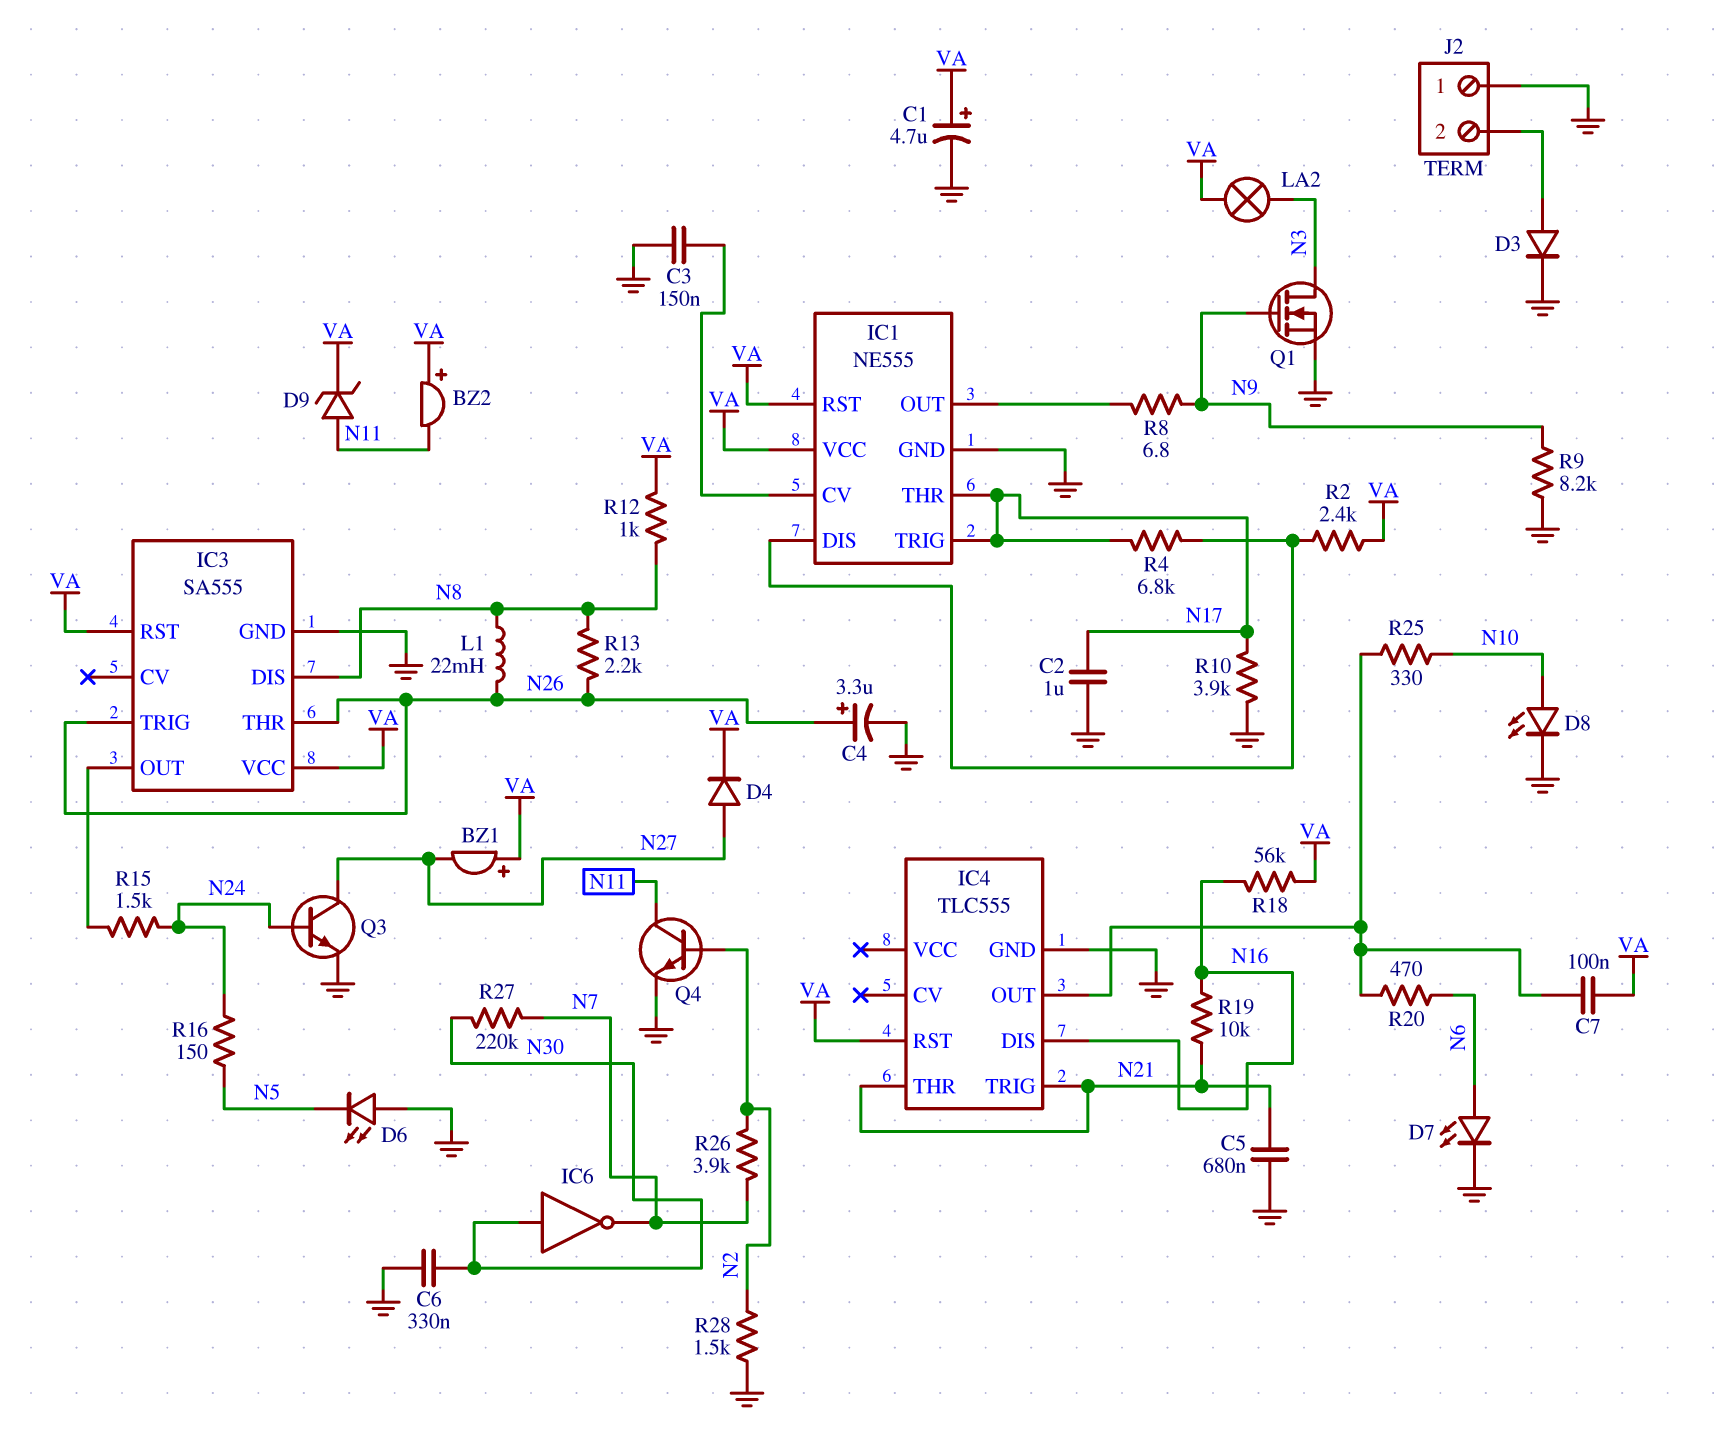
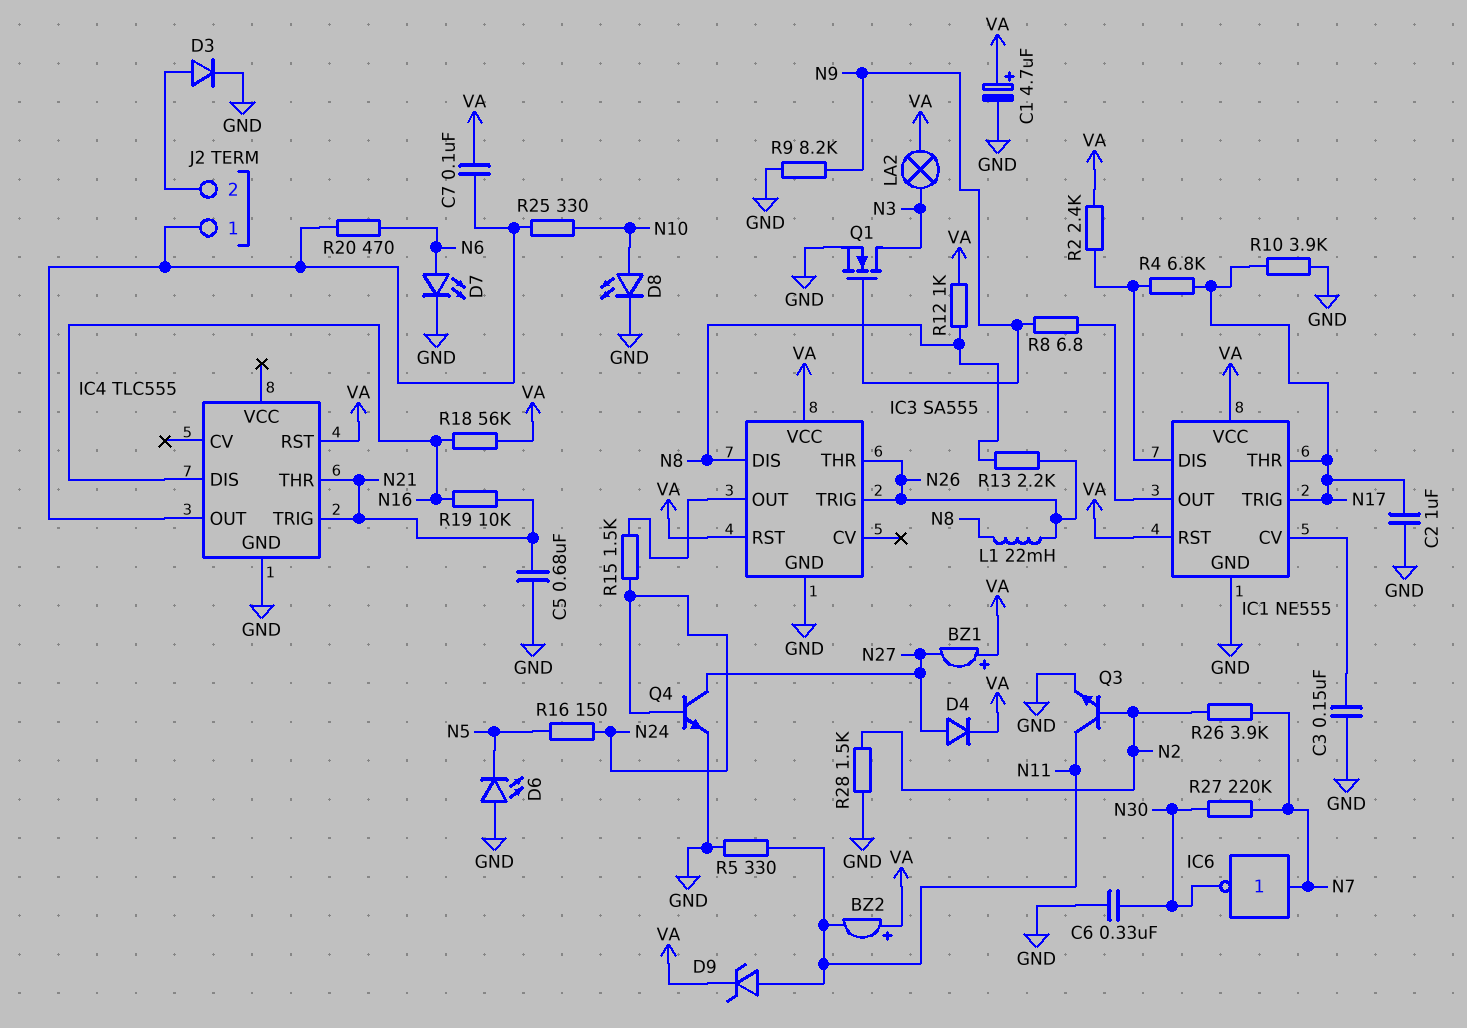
C4: 3.3uF (plus N26, minus GND) -> none
IC6: NOT (in N30, out N7) -> NOT (in N7, out N30)
J2 pin 1: GND -> IC4/OUT
Q3: NPN (B N24, C N27, E GND) -> NPN (B N2, C N11, E GND)
Q4: NPN (B N2, C N11, E GND) -> NPN (B N24, C N27, E GND)
R5: none -> 330 (GND, N11)

